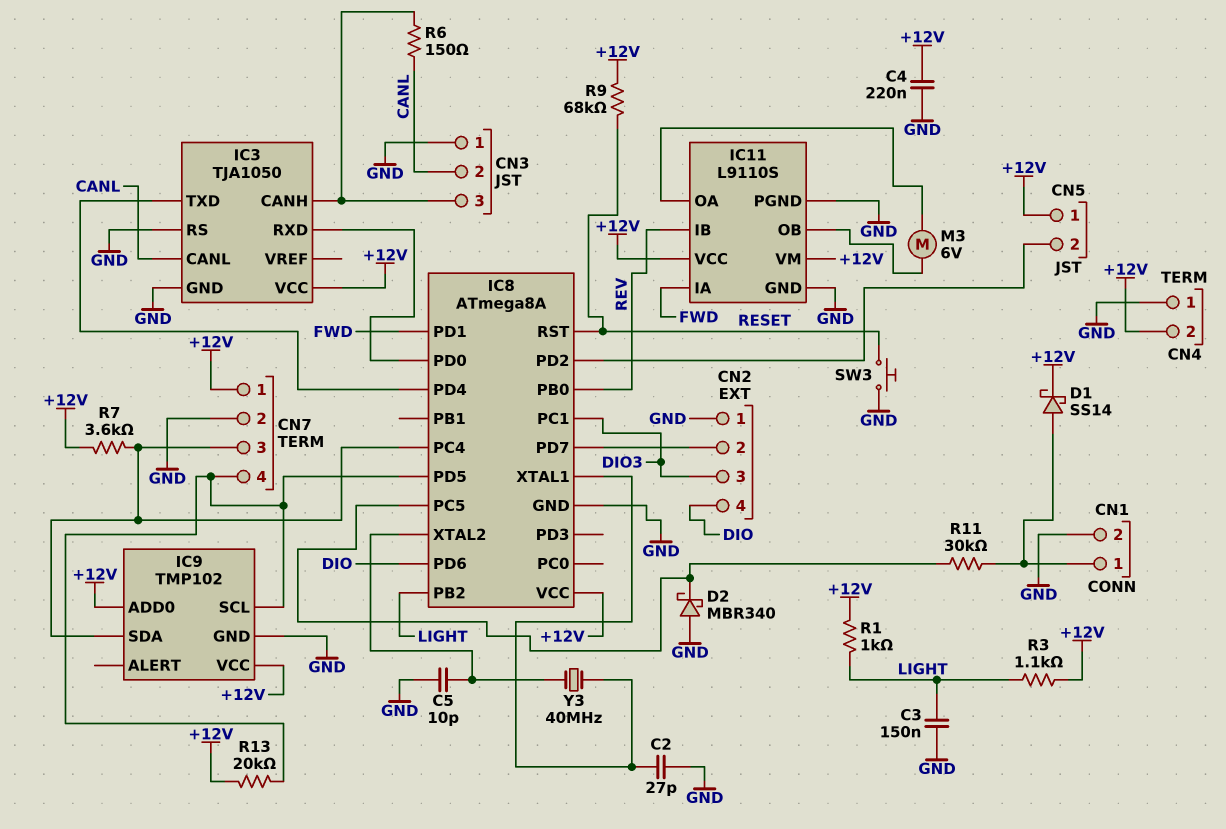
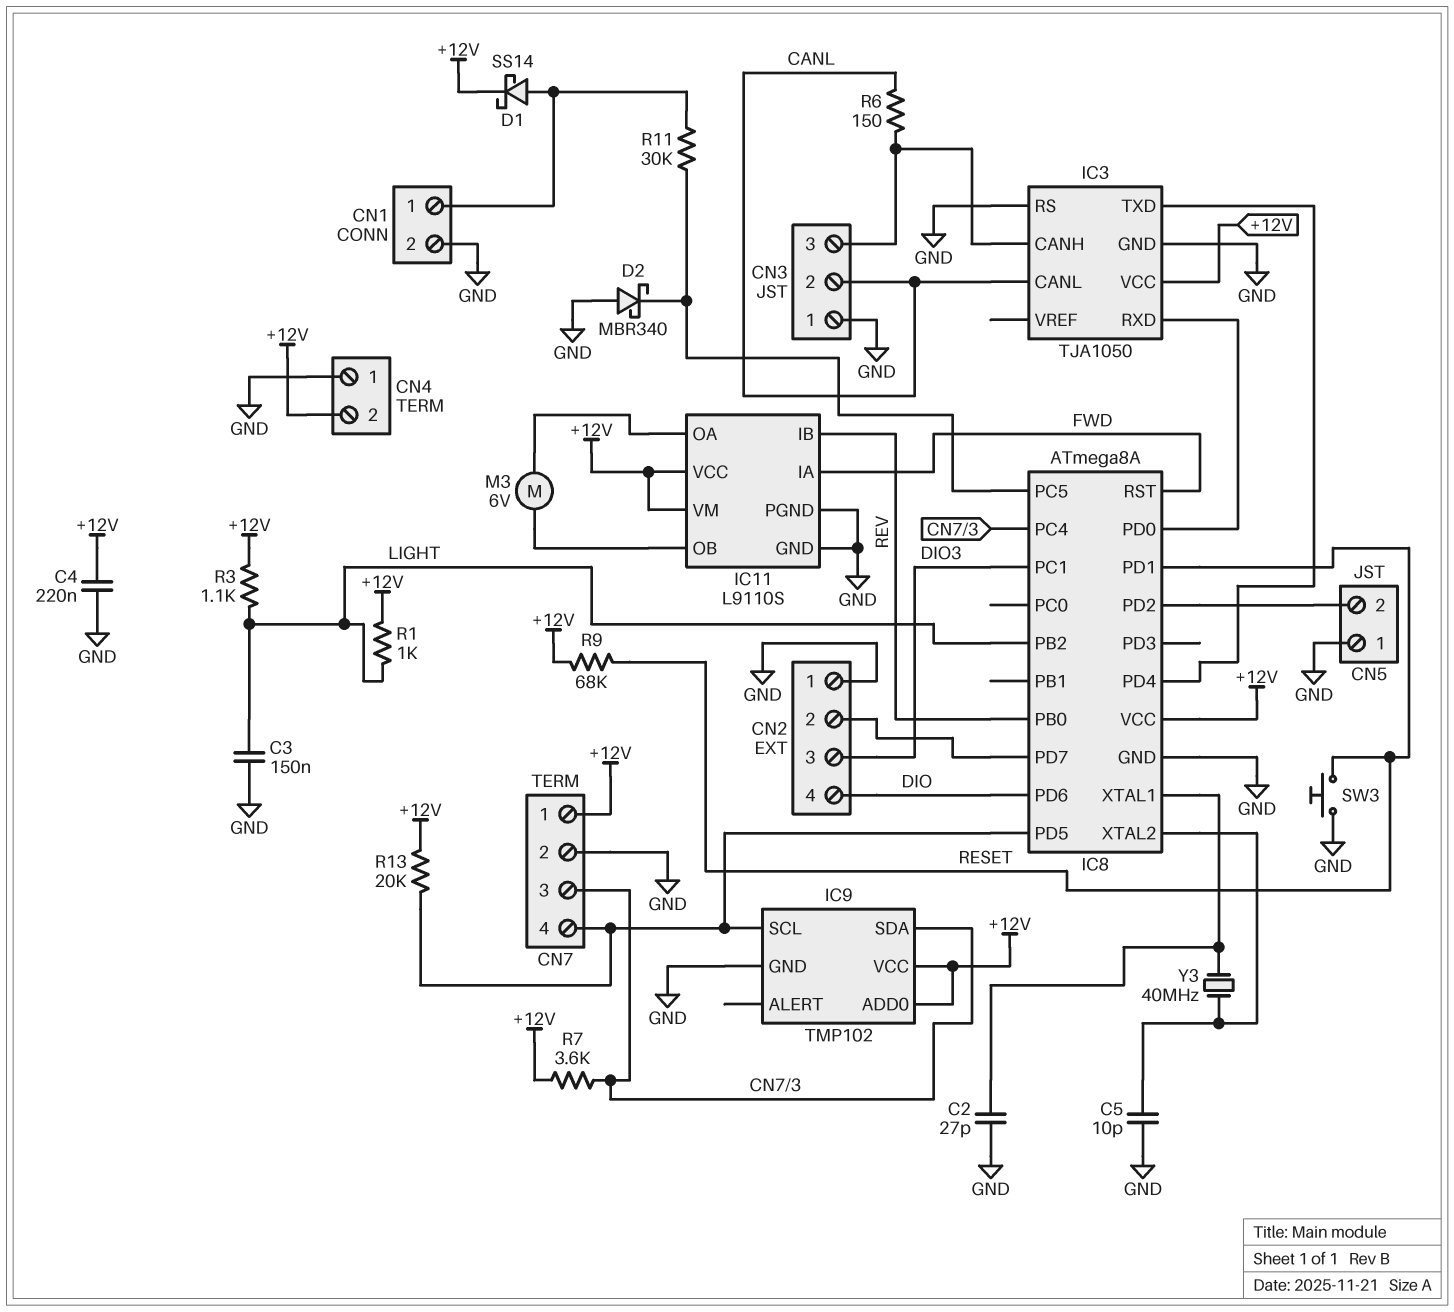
CN5 pin 1: +12V -> GND
IC8 pin PD1: FWD -> RESET
IC8 pin RST: RESET -> FWD

